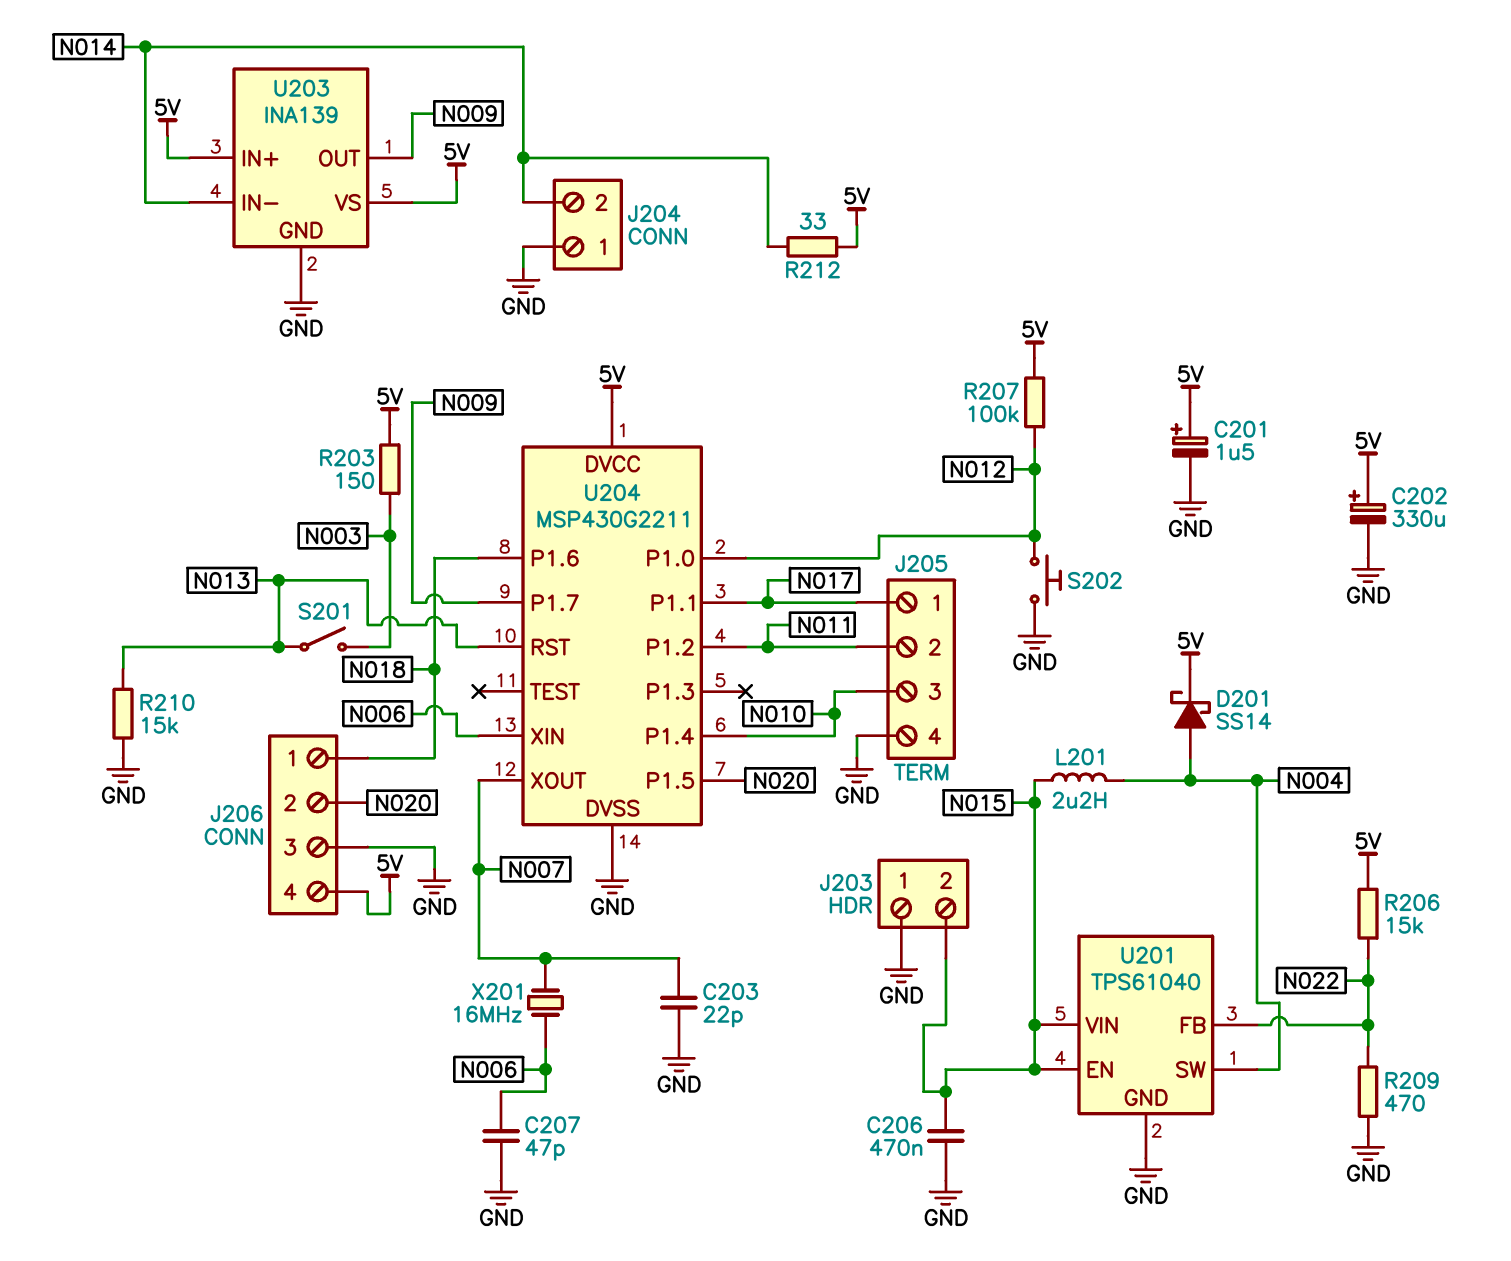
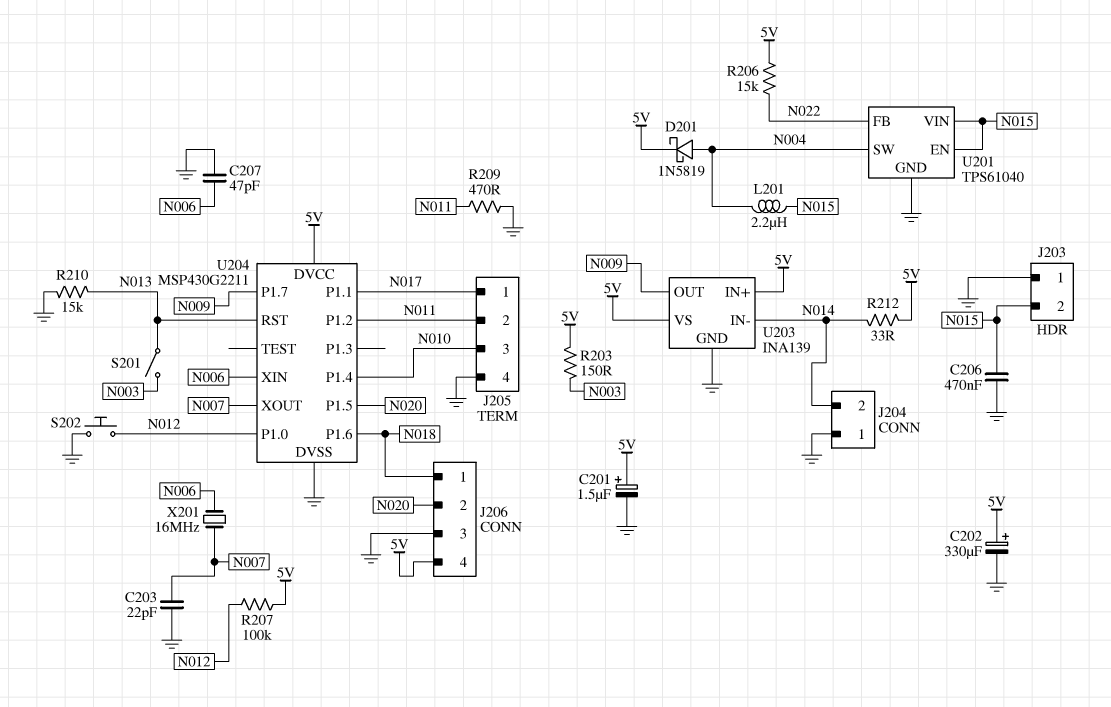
D201: schottky SS14 (A N004, K 5V) -> schottky 1N5819 (A N004, K 5V)
R209: 470 (GND, N022) -> 470 (GND, N011)

